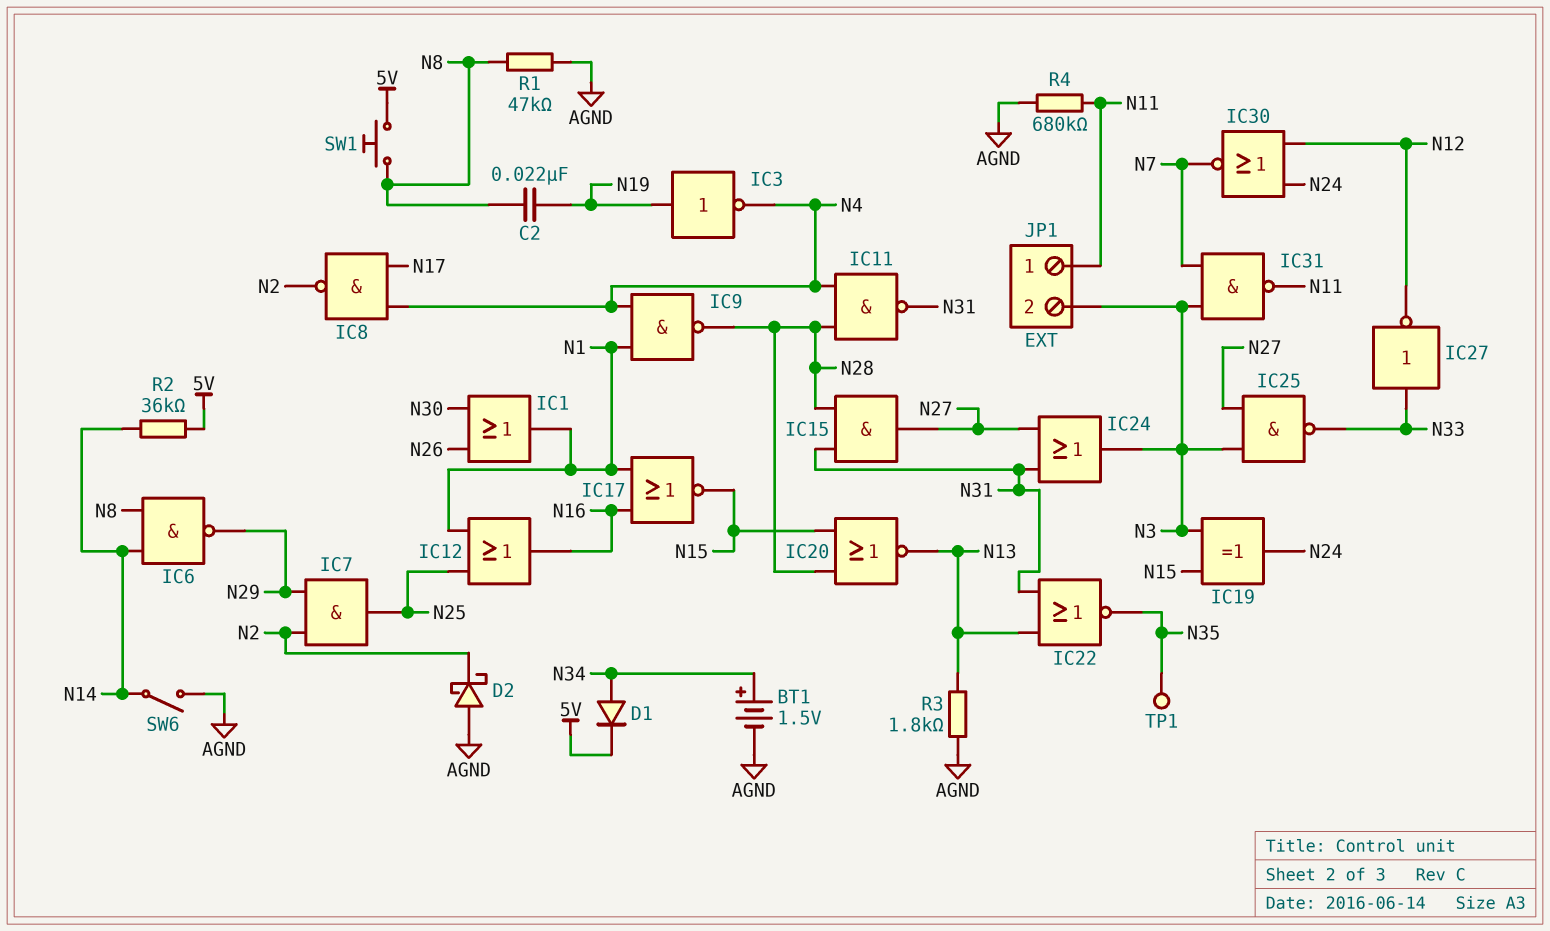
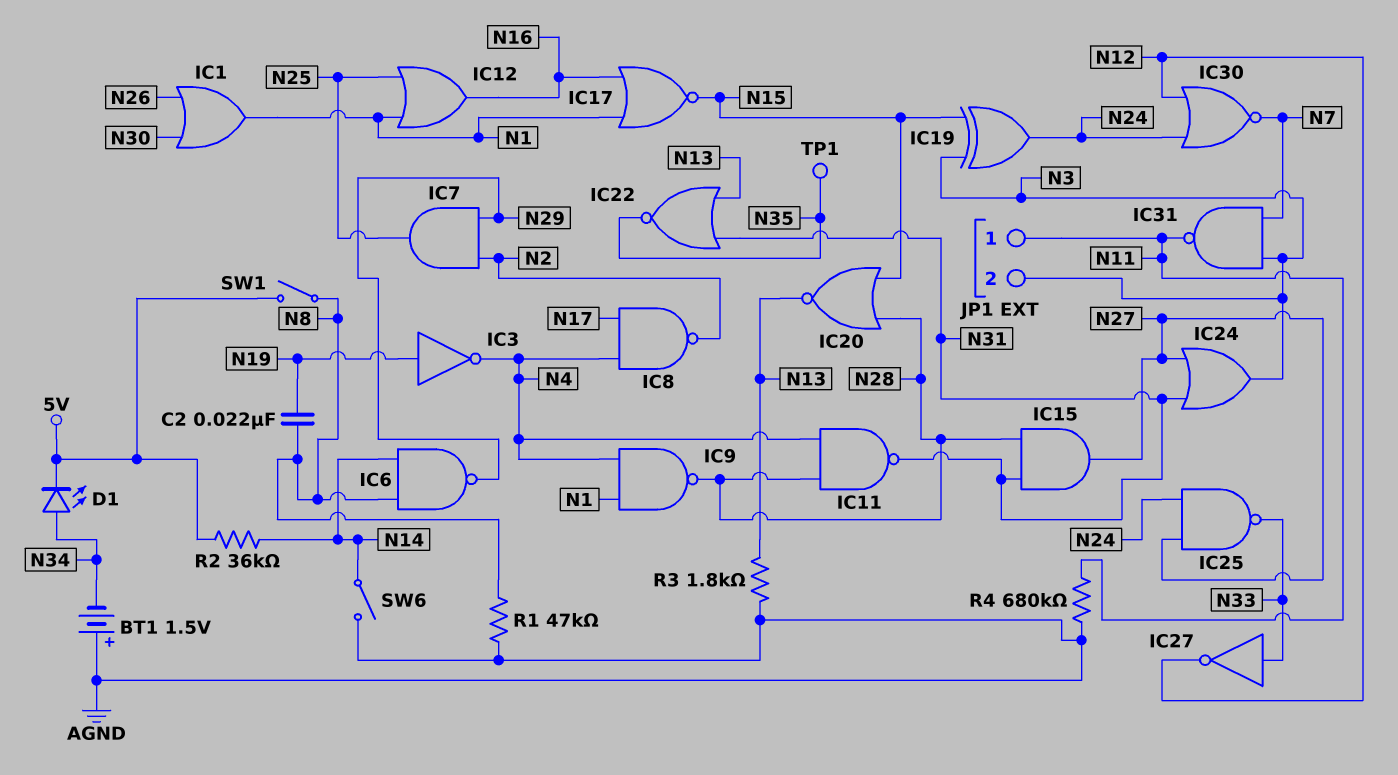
BT1: 1.5V (plus N34, minus AGND) -> 1.5V (plus AGND, minus N34)
D1: diode (A N34, K 5V) -> LED (A N34, K 5V)
D2: schottky (A AGND, K N2) -> none
IC25: NAND (in N3, in N27, out N33) -> NAND (in N24, in N27, out N33)
SW1: button (5V, N8) -> switch (5V, N8)

